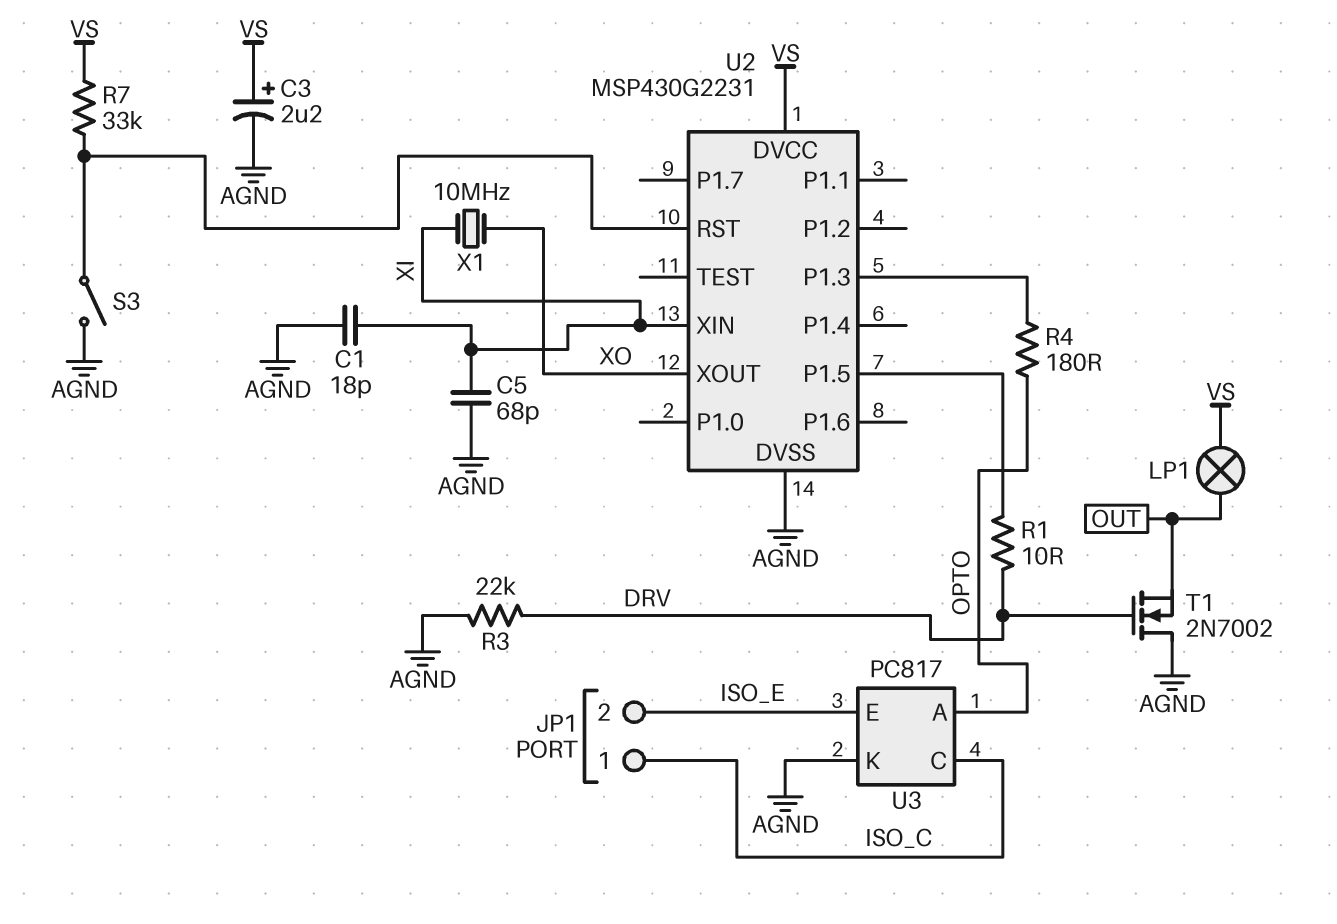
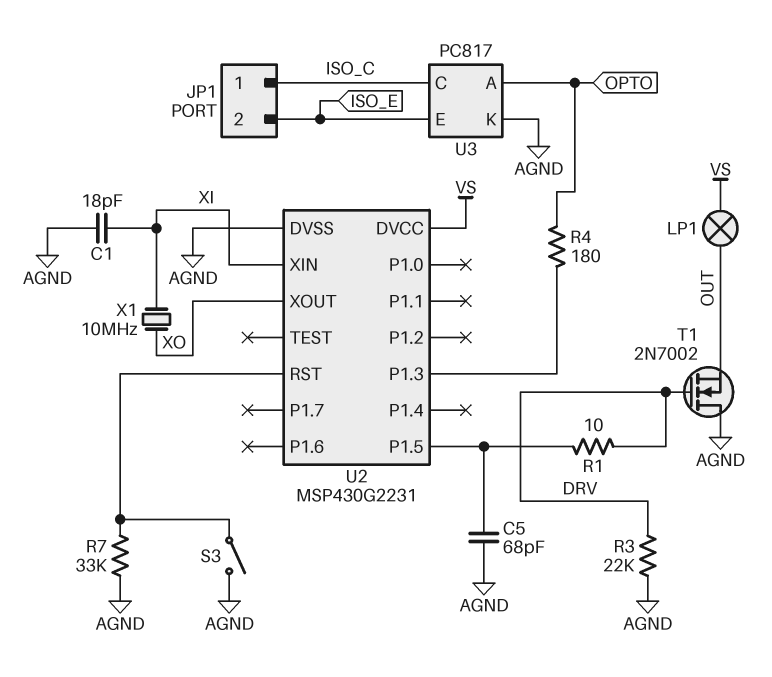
C3: 2.2uF (plus VS, minus AGND) -> none
C5: 68pF (AGND, XI) -> 68pF (AGND, U2/P1.5)
R7: 33k (U2/RST, VS) -> 33k (AGND, U2/RST)

